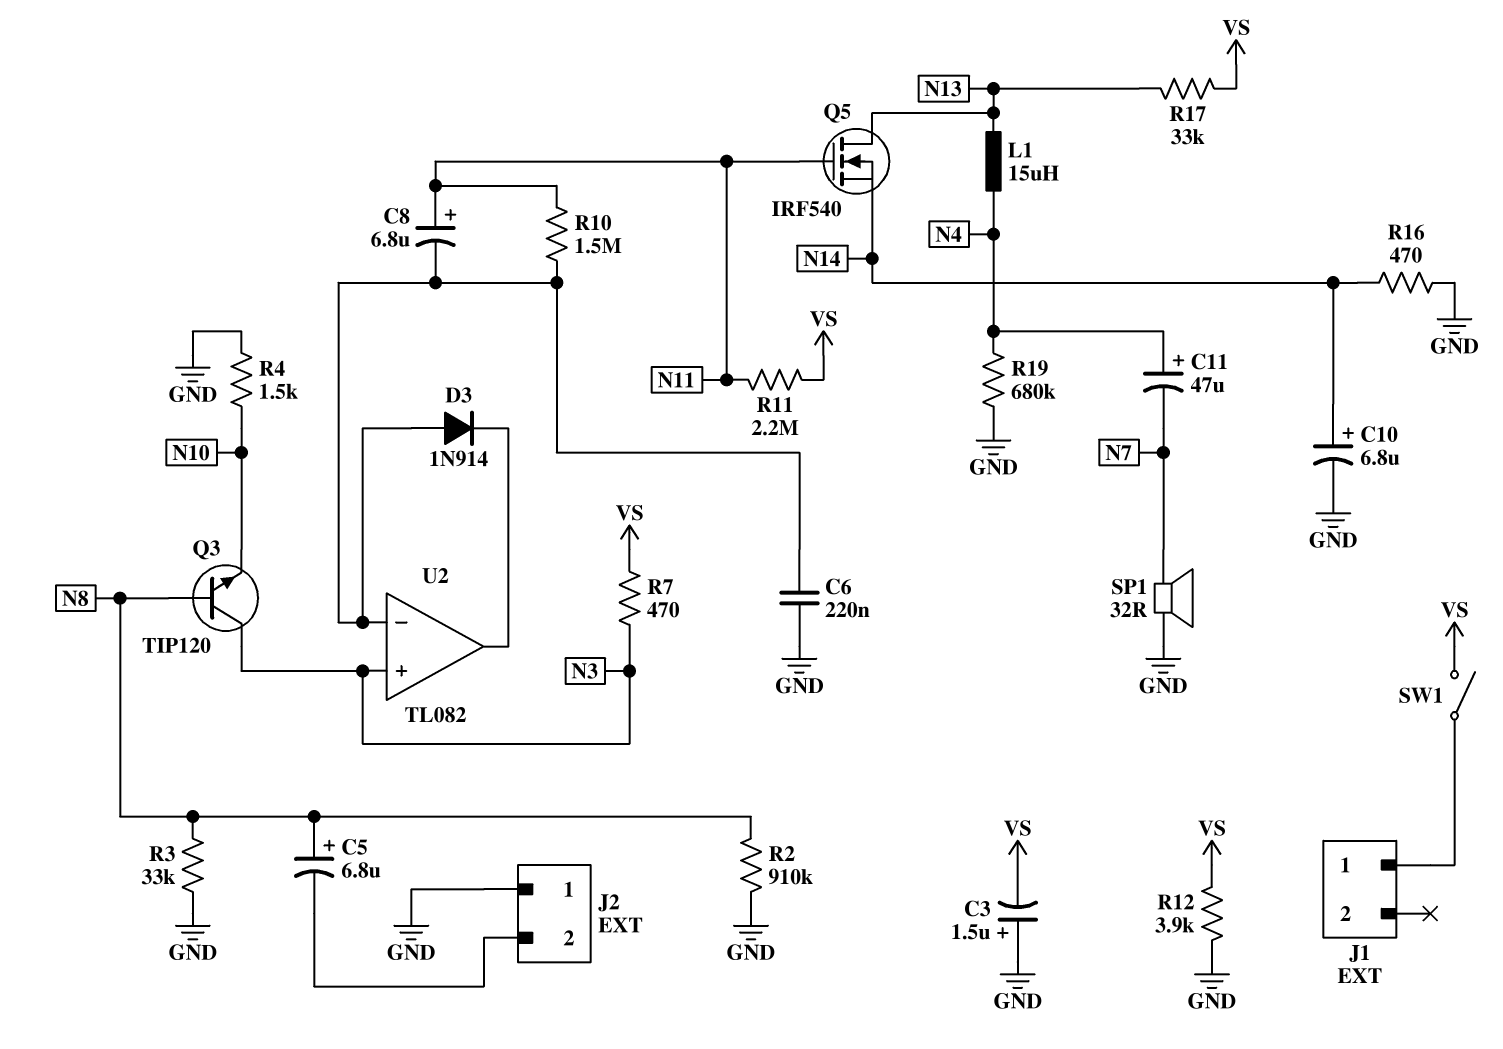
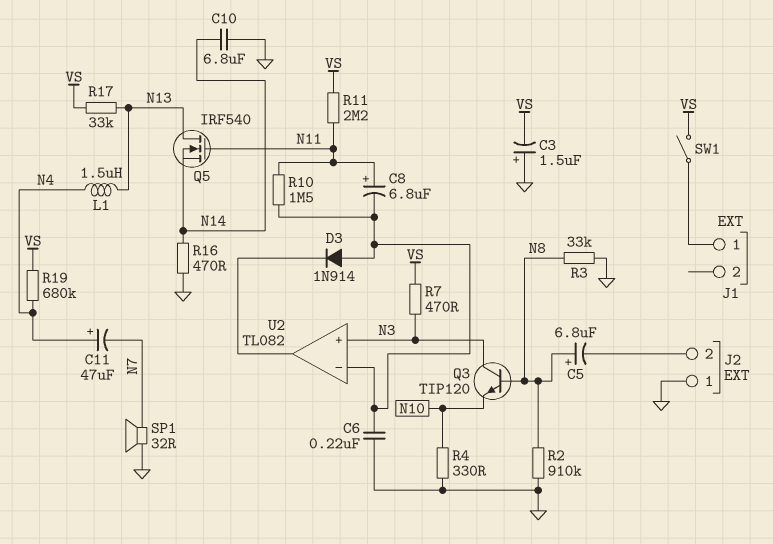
C10: 6.8uF (plus N14, minus GND) -> 6.8uF (GND, N14)
L1: 15uH (N4, N13) -> 1.5uH (N4, N13)
R4: 1.5k (GND, N10) -> 330 (GND, N10)
R12: 3.9k (GND, VS) -> none
R19: 680k (GND, N4) -> 680k (N4, VS)

